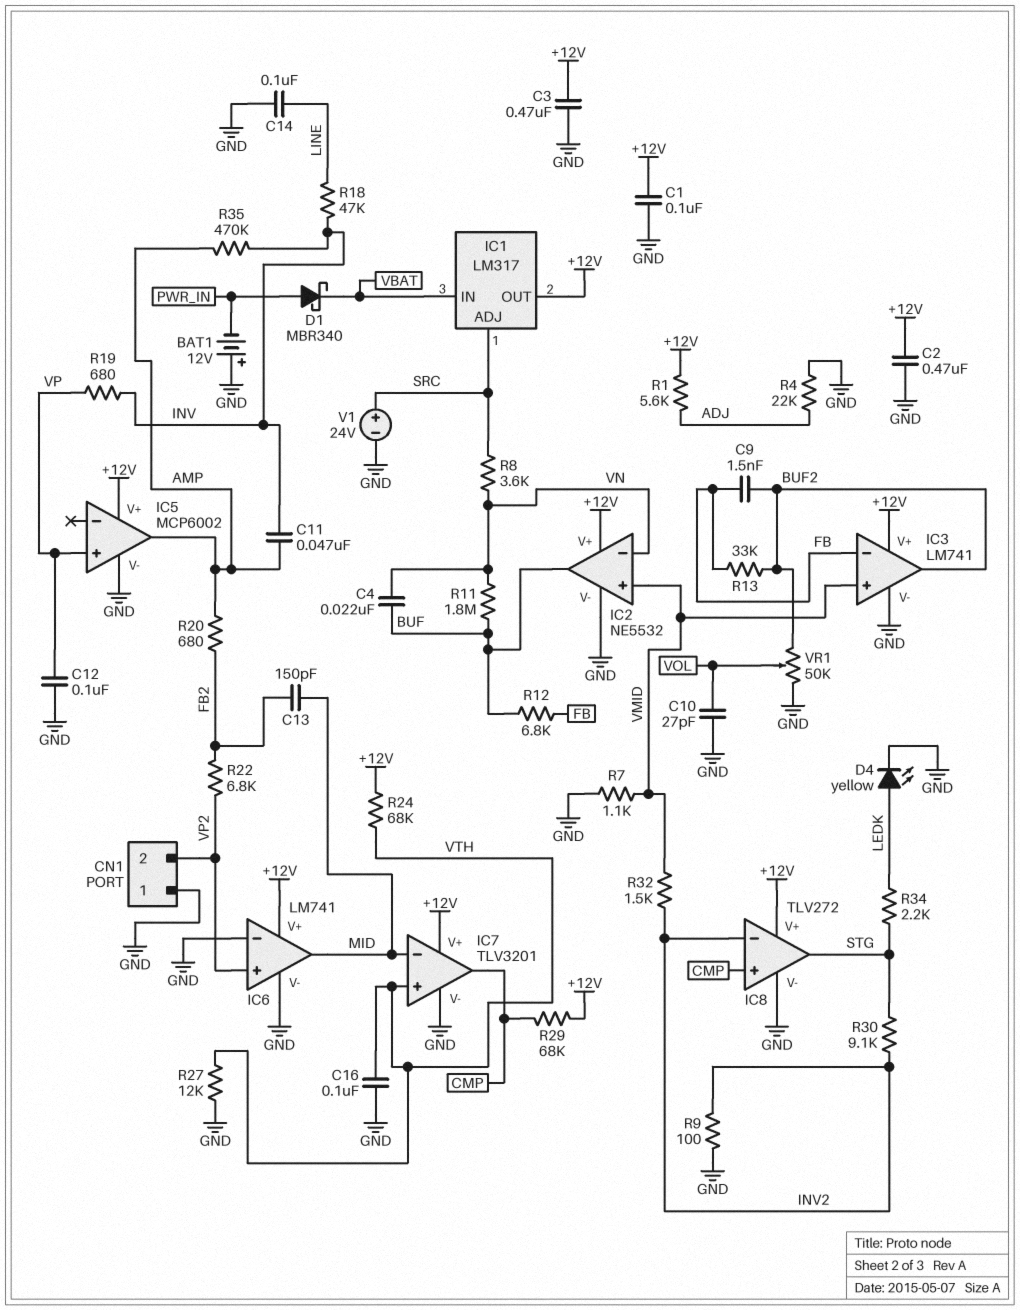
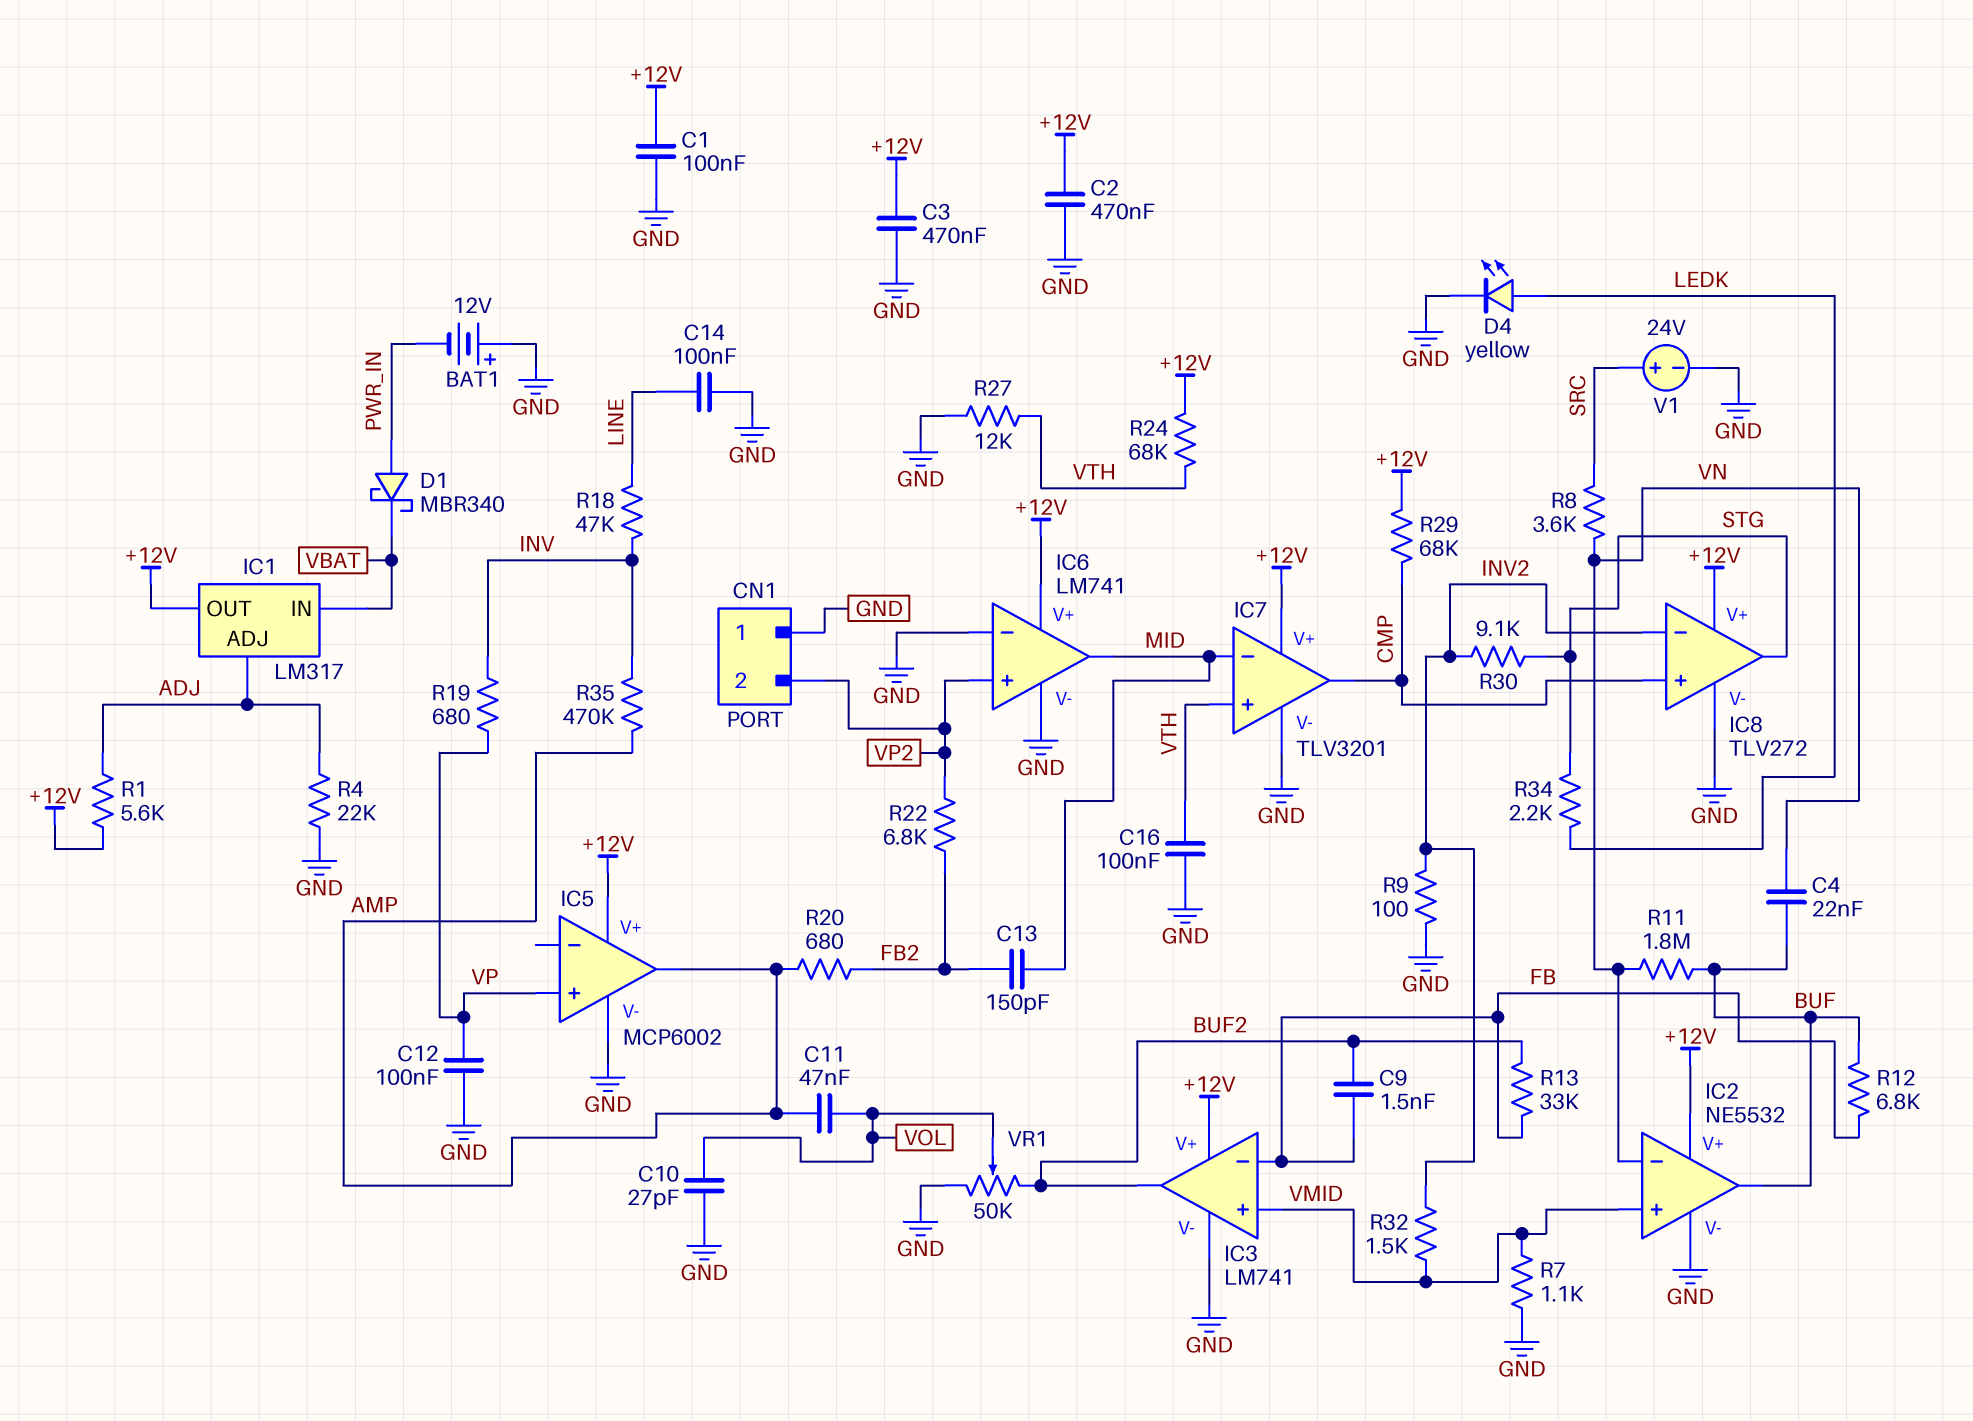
C11: 47nF (AMP, INV) -> 47nF (AMP, VOL)
IC1 pin ADJ: SRC -> ADJ

